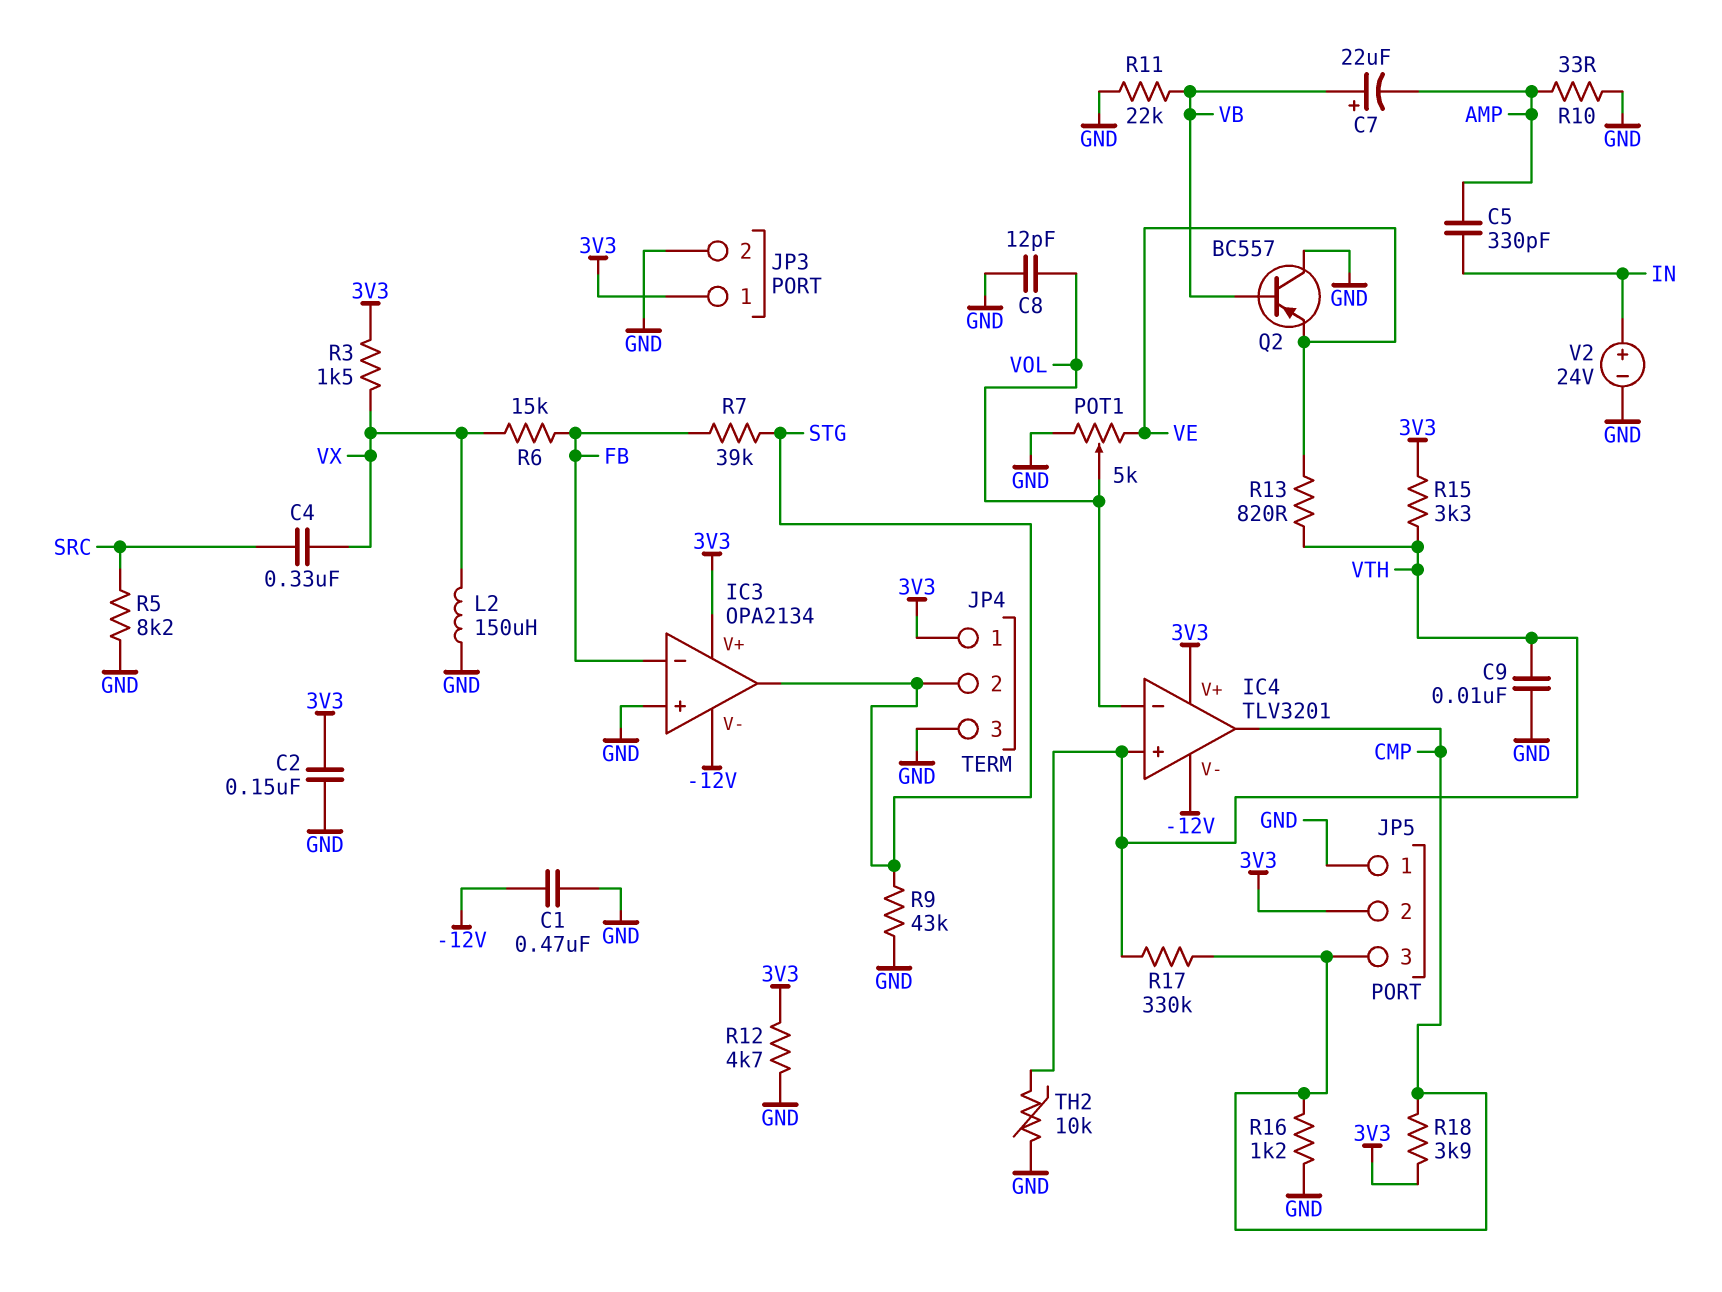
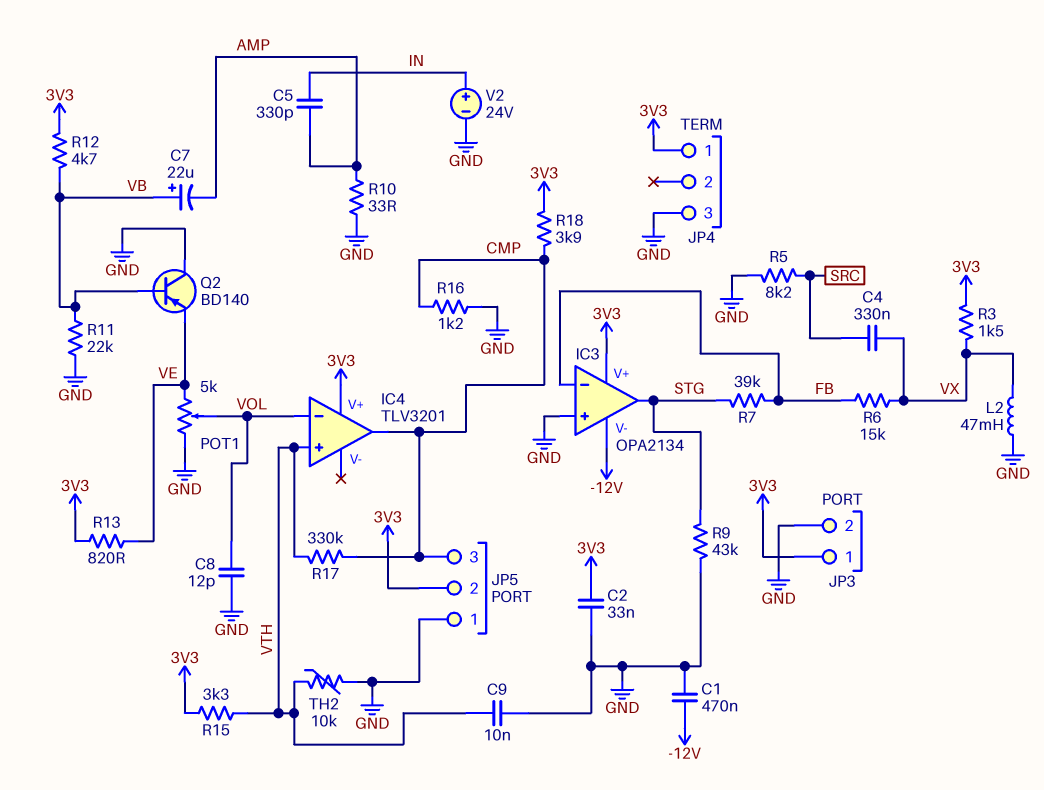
C2: 150nF (3V3, GND) -> 33nF (3V3, GND)
IC4 pin V-: -12V -> none
JP4 pin 2: STG -> none
L2: 150uH (GND, VX) -> 47mH (GND, VX)
Q2: PNP BC557 (B VB, C GND, E VE) -> PNP BD140 (B VB, C GND, E VE)
R12: 4.7k (3V3, GND) -> 4.7k (3V3, VB)
R13: 820 (VE, VTH) -> 820 (3V3, VE)

